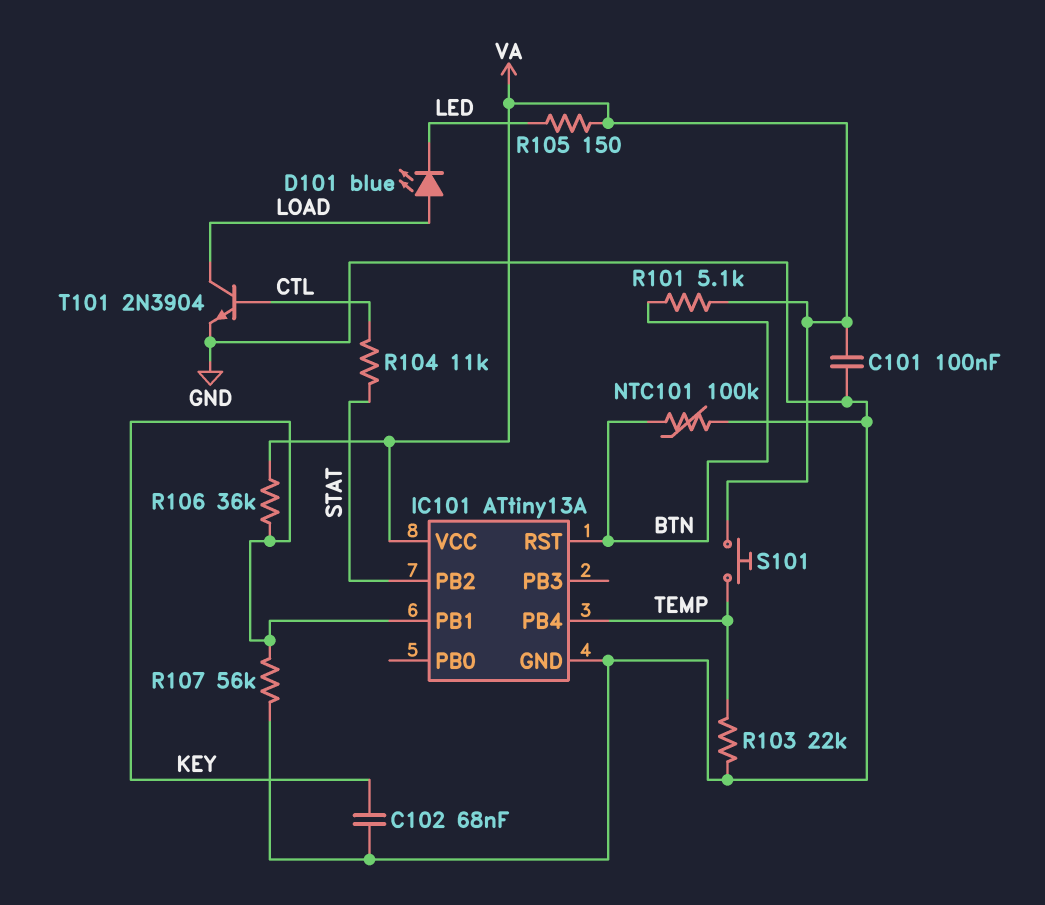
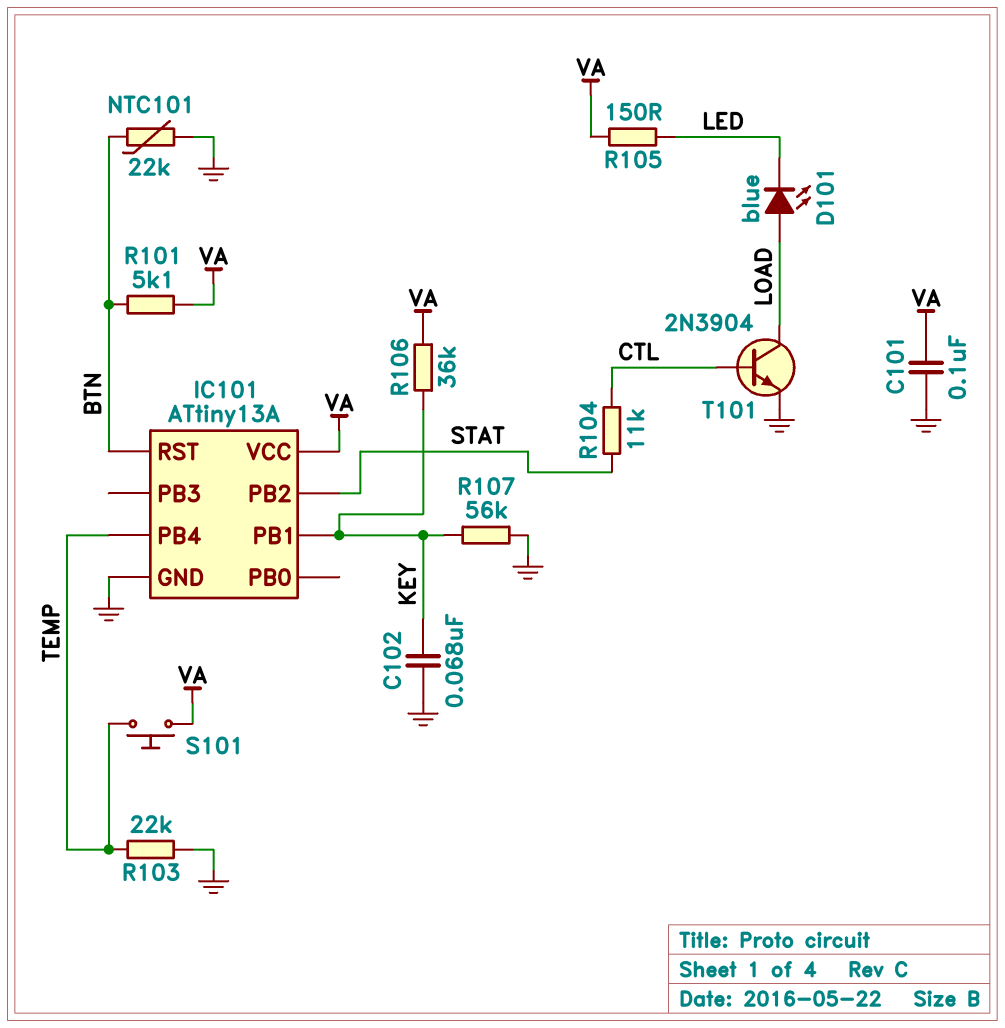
NTC101: 100k (BTN, GND) -> 22k (BTN, GND)

